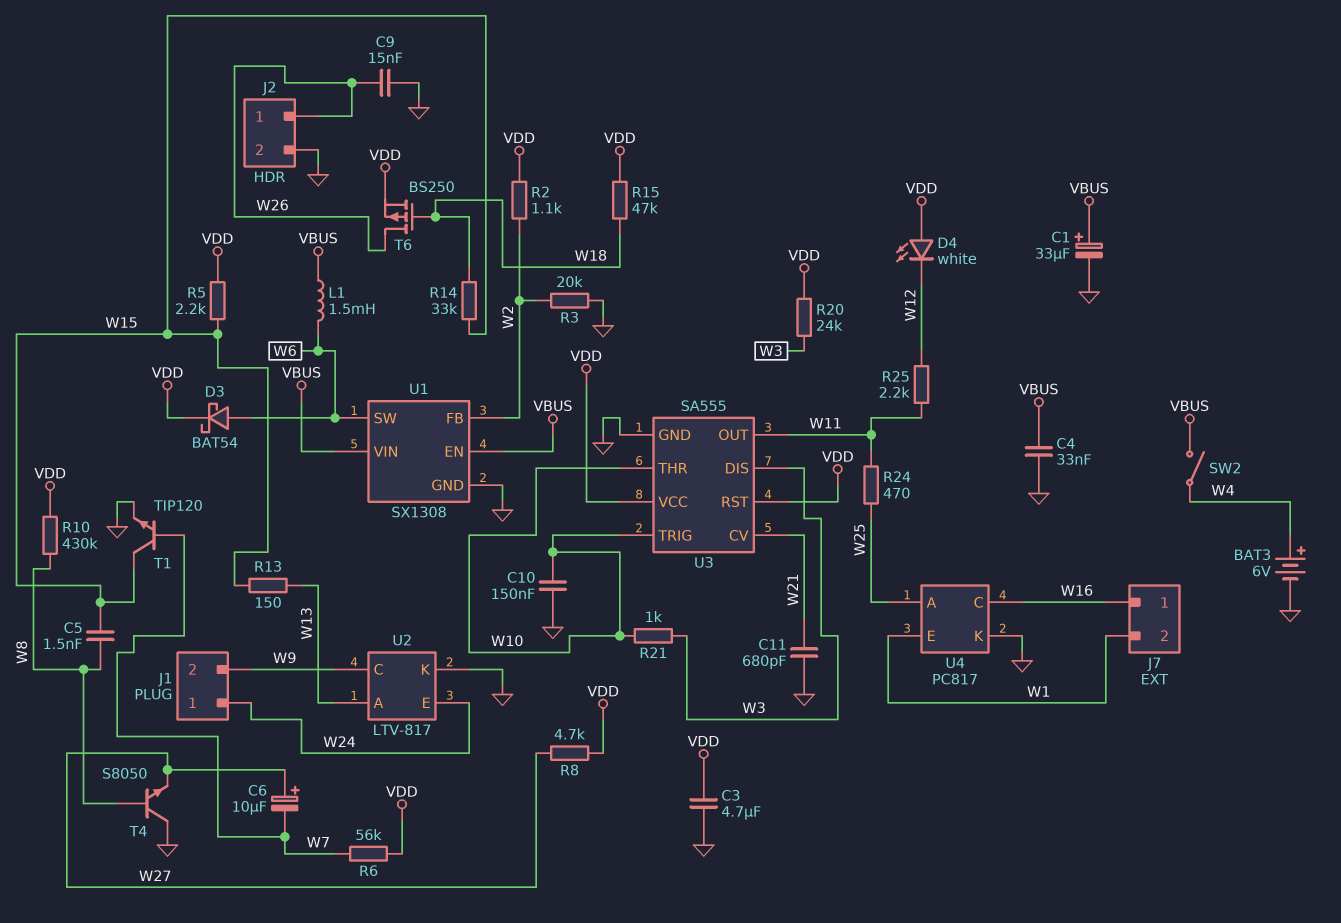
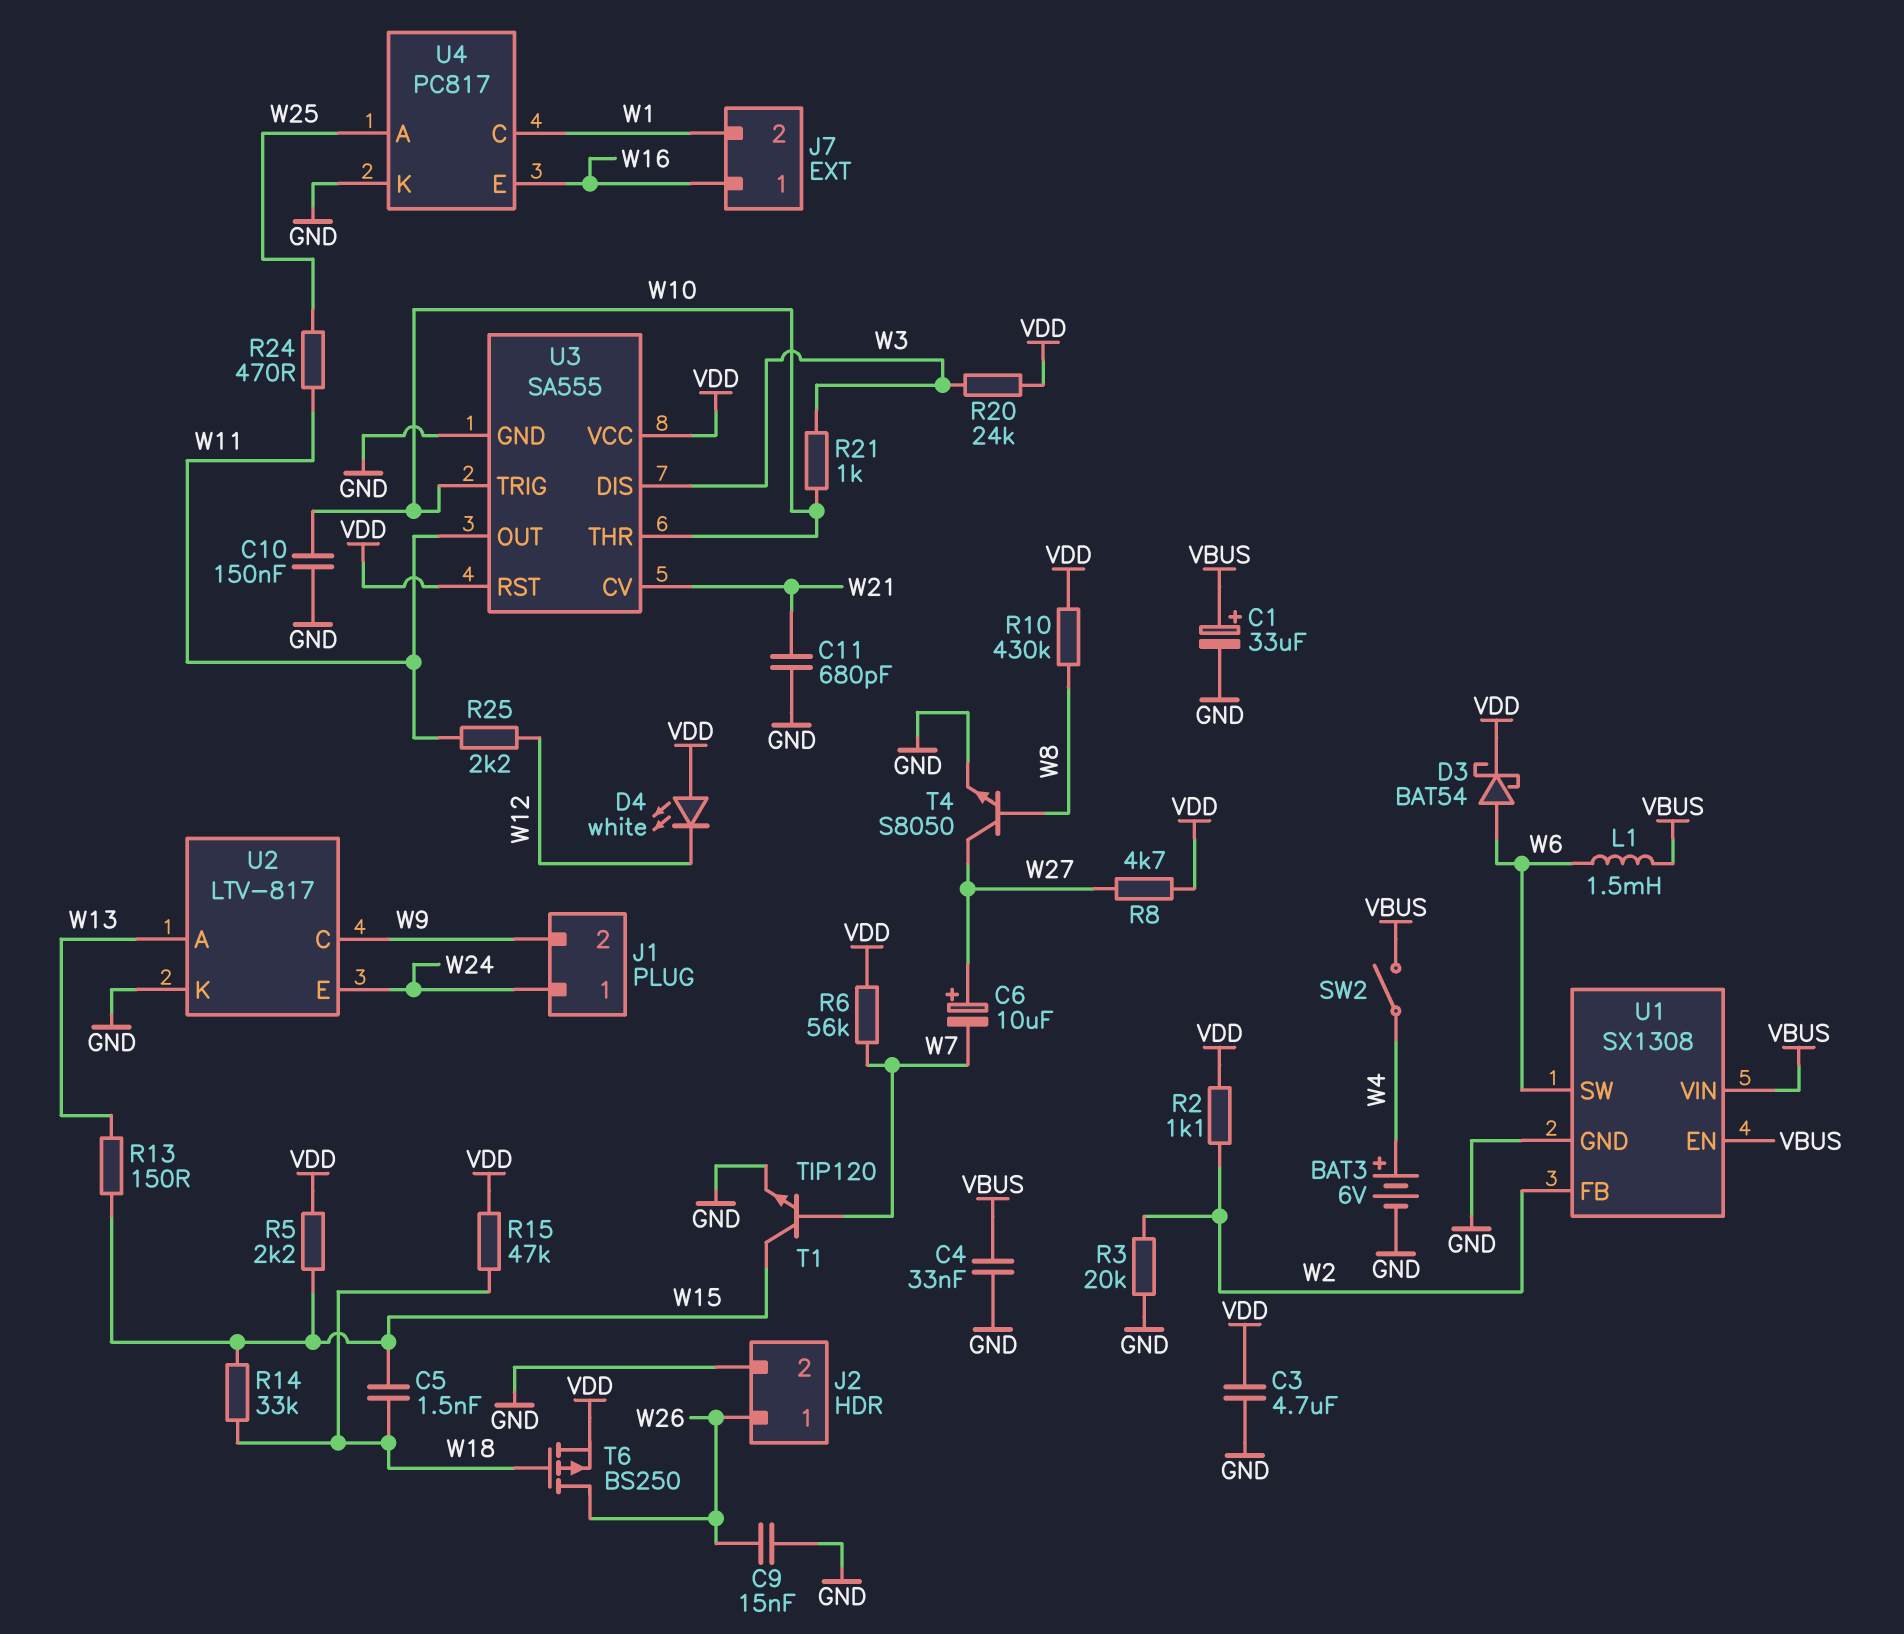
C5: 1.5nF (W8, W15) -> 1.5nF (W15, W18)
T4: NPN S8050 (B W8, C GND, E W27) -> NPN S8050 (B W8, C W27, E GND)
U4 pin C: W16 -> W1
U4 pin E: W1 -> W16

